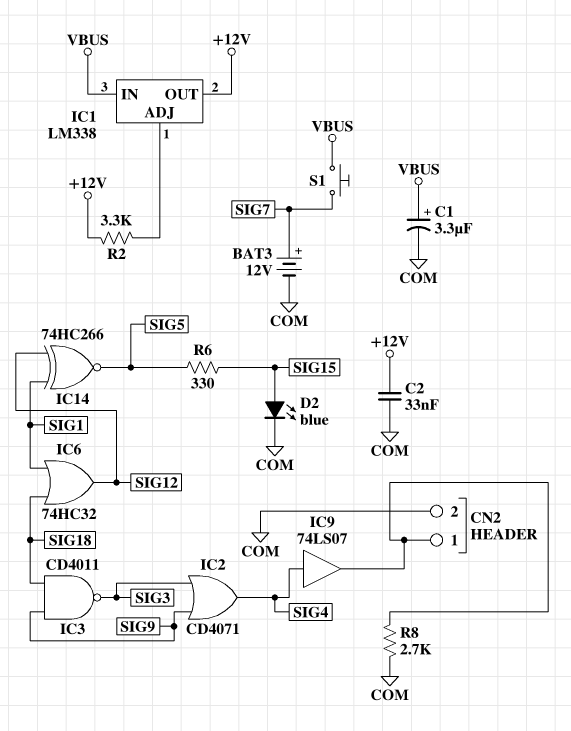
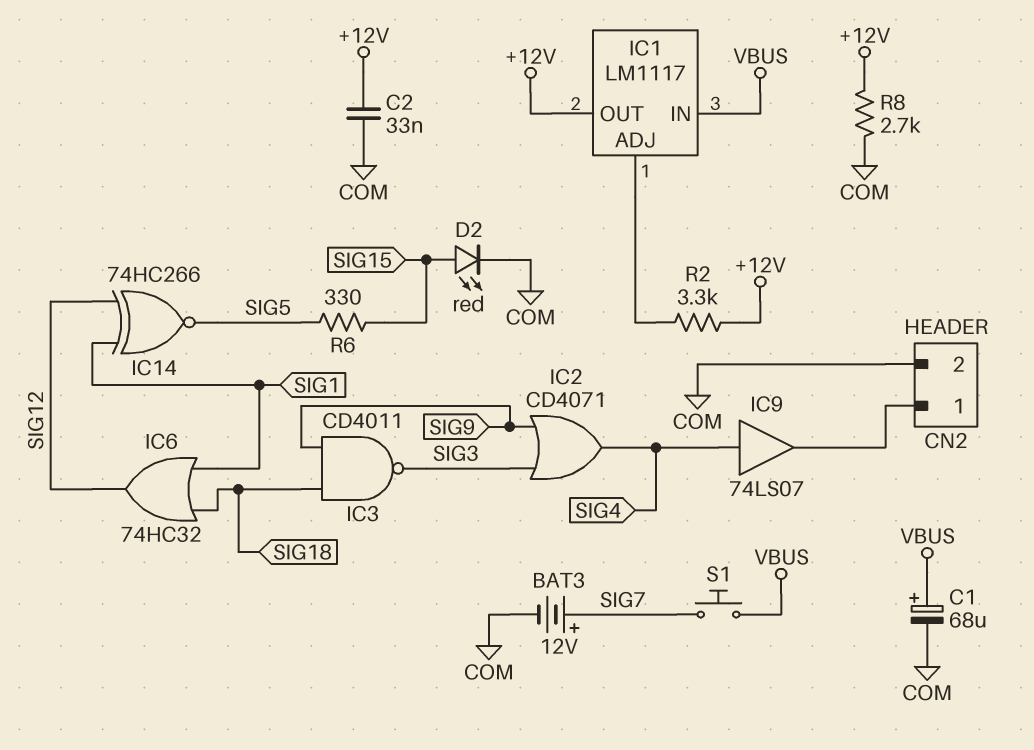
C1: 3.3uF (plus VBUS, minus COM) -> 68uF (plus VBUS, minus COM)
D2: LED blue (A SIG15, K COM) -> LED red (A SIG15, K COM)
IC1: LM338 -> LM1117
R8: 2.7k (CN2/1, COM) -> 2.7k (+12V, COM)

